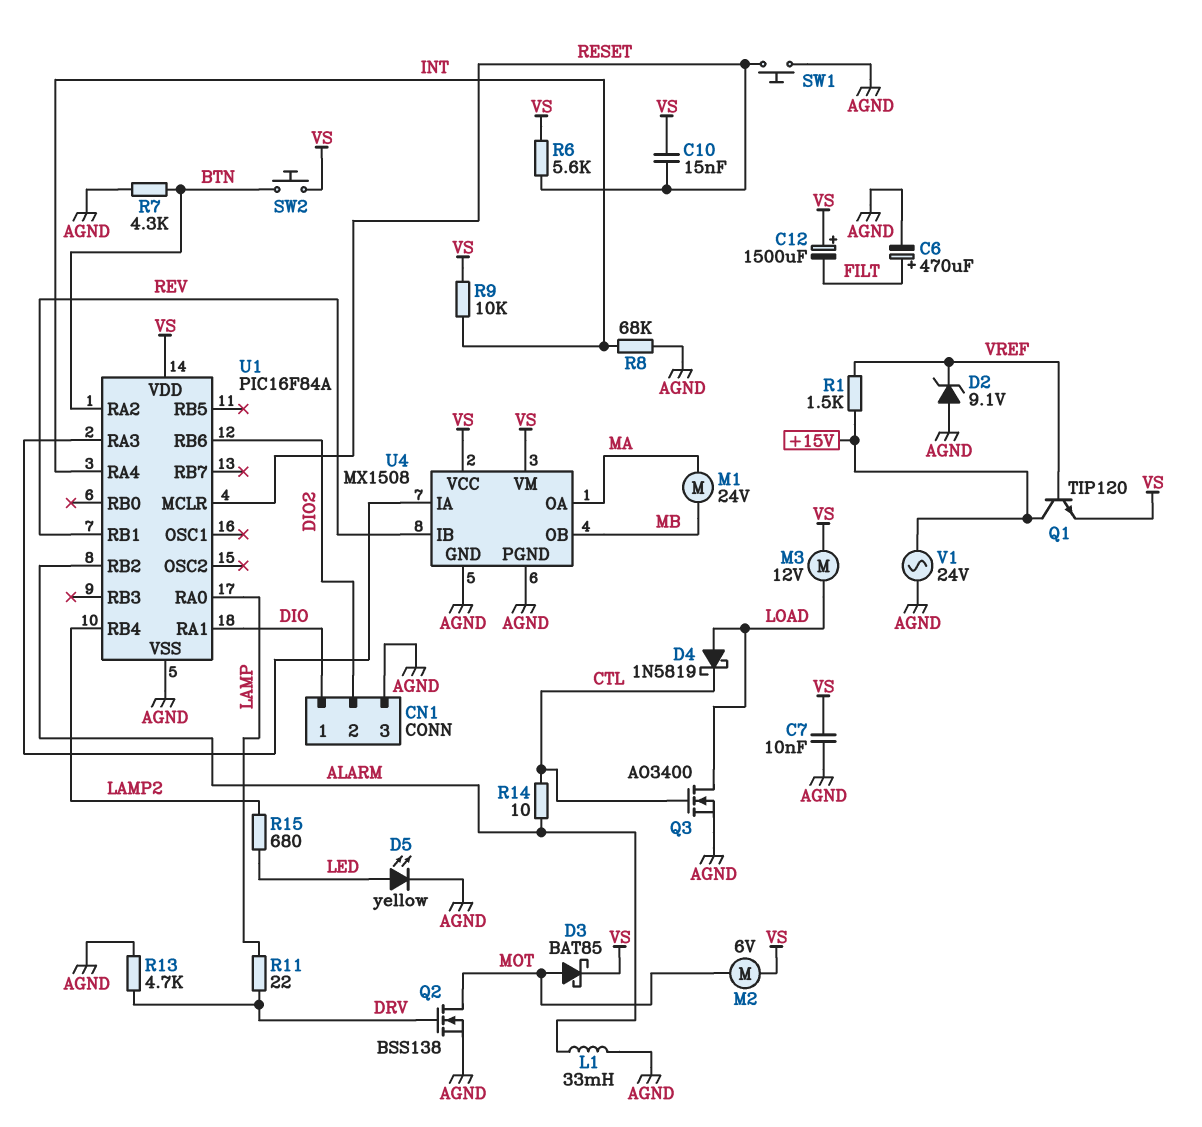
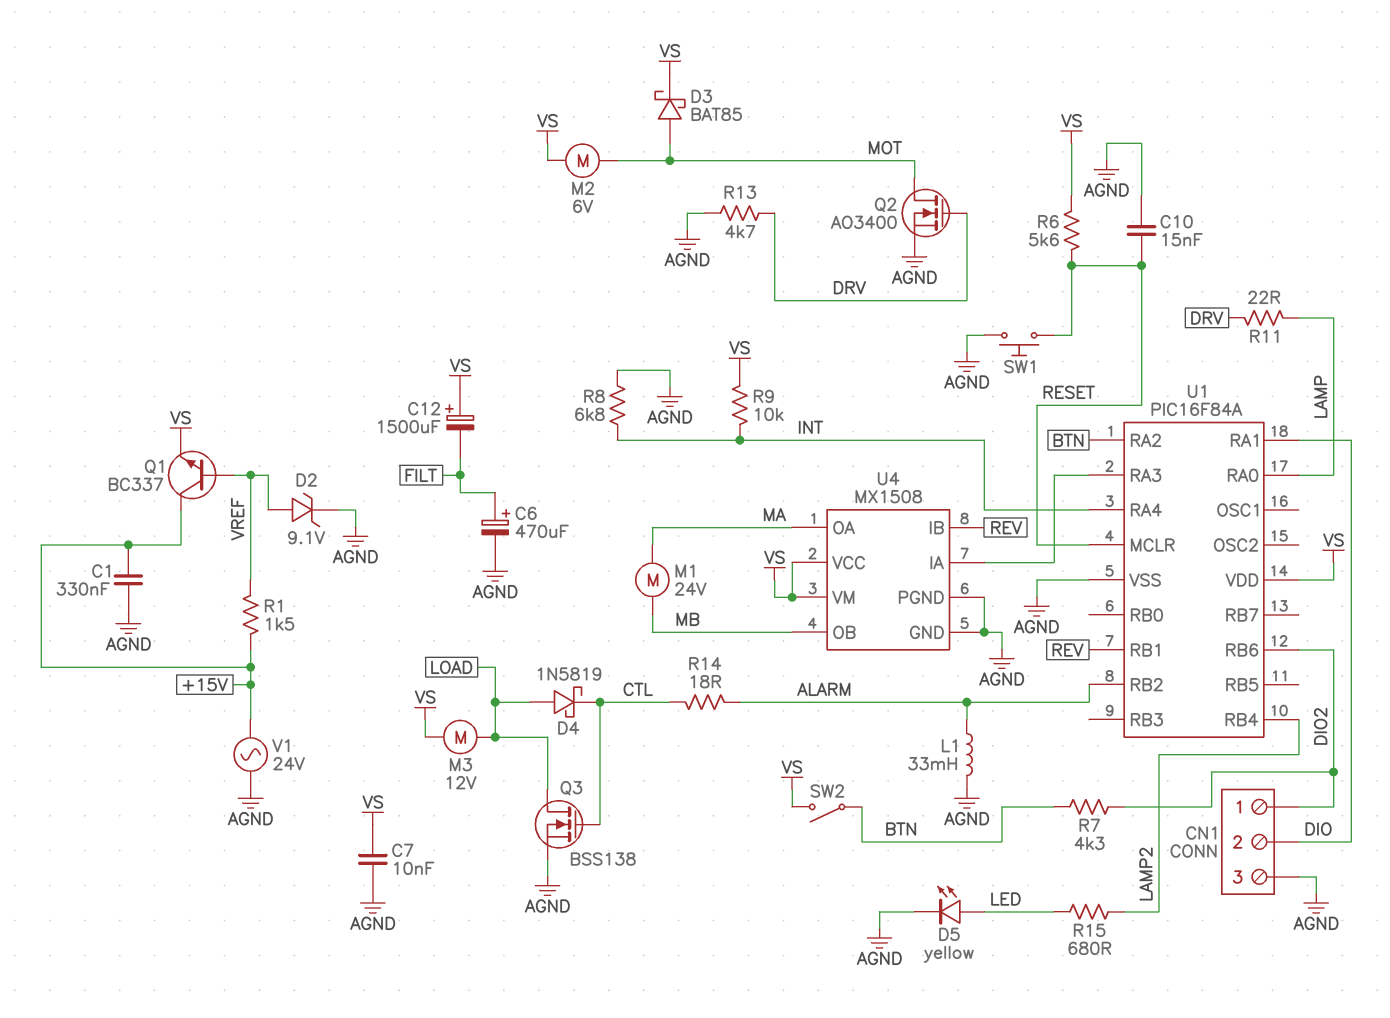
C1: none -> 330nF (+15V, AGND)
C10: 15nF (RESET, VS) -> 15nF (AGND, RESET)
CN1 pin 1: DIO -> DIO2
CN1 pin 2: DIO2 -> DIO
D2: zener 9.1V (A AGND, K VREF) -> zener 9.1V (A VREF, K AGND)
Q1: NPN TIP120 (B VREF, C +15V, E VS) -> NPN BC337 (B VREF, C +15V, E VS)
Q2: NMOS BSS138 (G DRV, D MOT, S AGND) -> NMOS AO3400 (G DRV, D MOT, S AGND)
Q3: NMOS AO3400 (G CTL, D LOAD, S AGND) -> NMOS BSS138 (G CTL, D LOAD, S AGND)
R7: 4.3k (AGND, BTN) -> 4.3k (BTN, DIO2)
R8: 68k (AGND, INT) -> 6.8k (AGND, INT)
R14: 10 (ALARM, CTL) -> 18 (ALARM, CTL)
SW2: button (BTN, VS) -> switch (BTN, VS)

